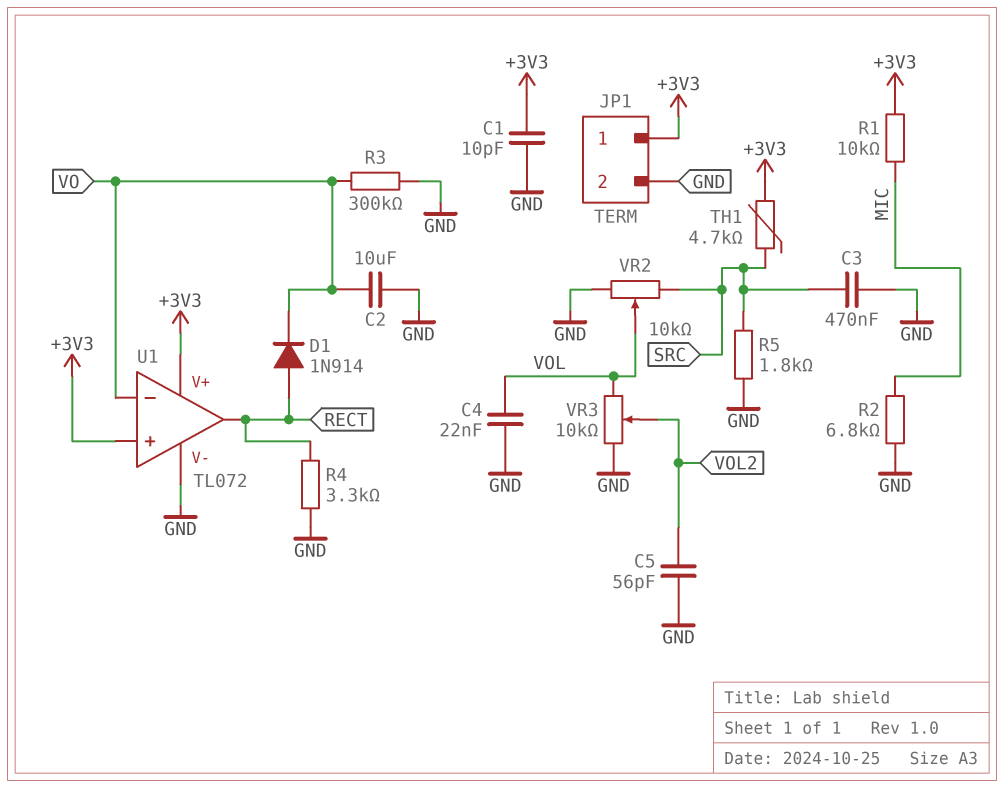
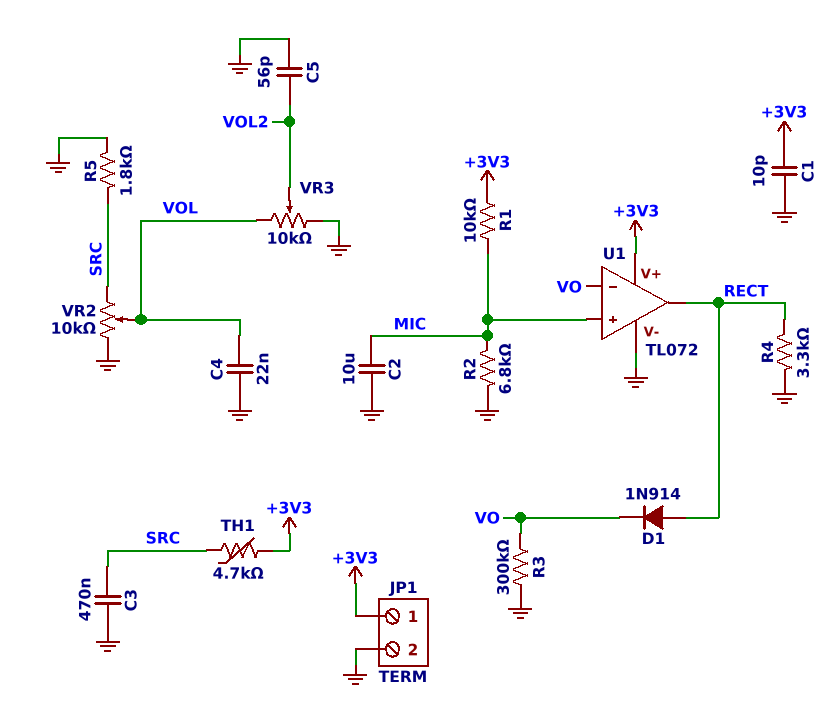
C2: 10uF (GND, VO) -> 10uF (GND, MIC)
U1 pin in+: +3V3 -> MIC

